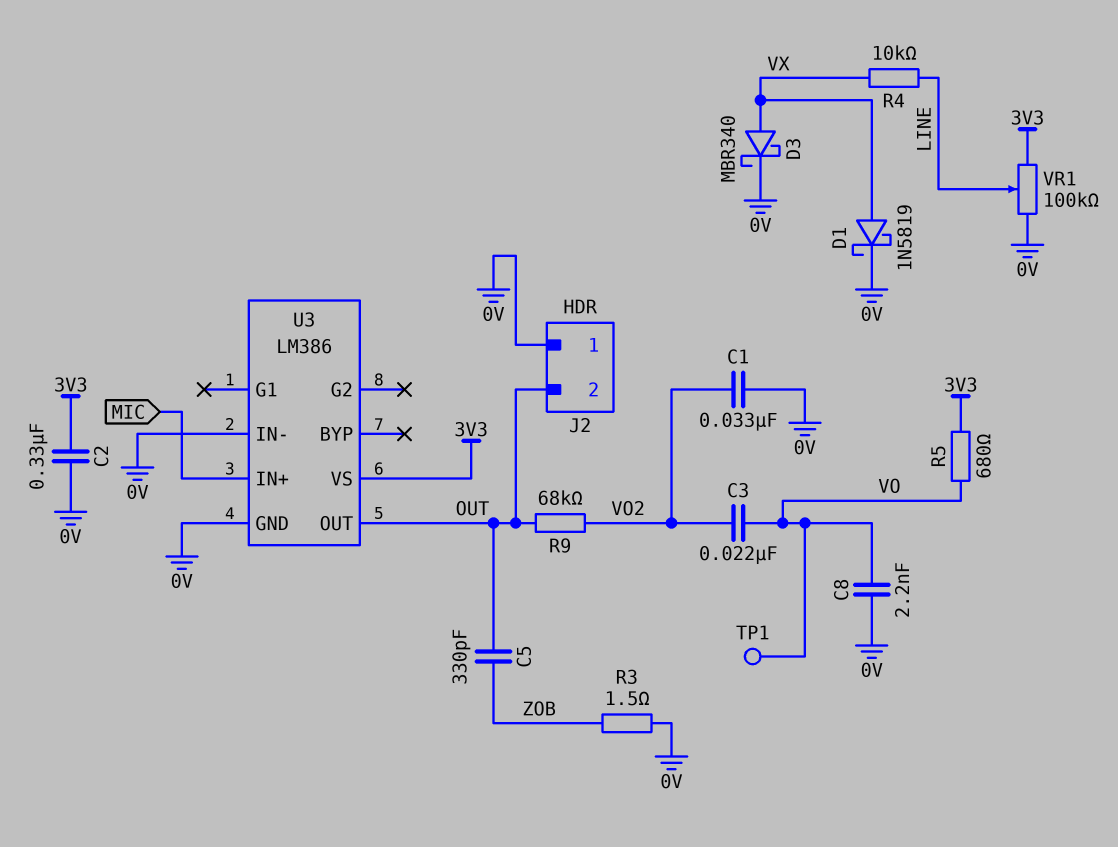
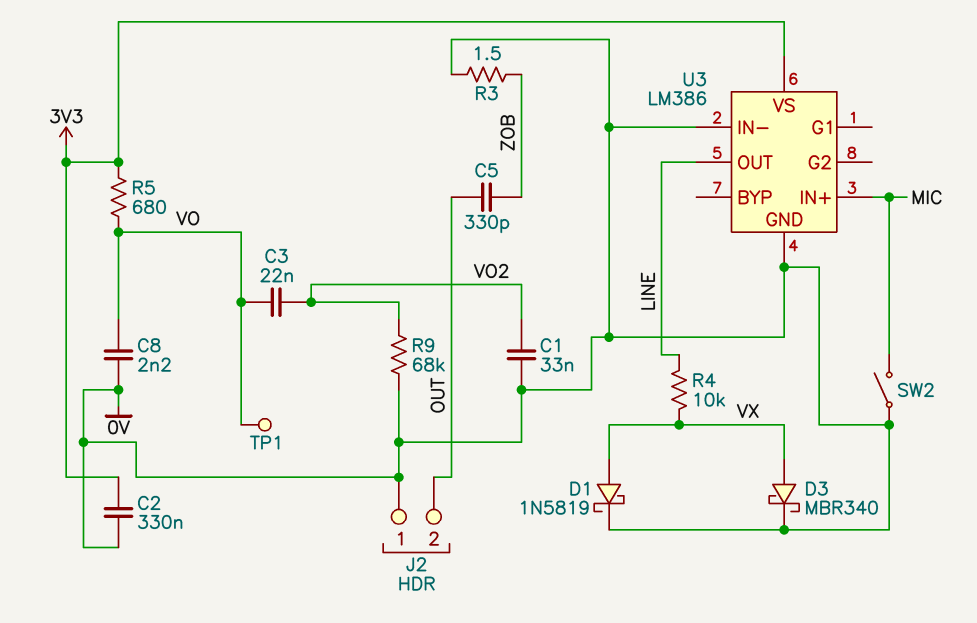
R9: 68k (OUT, VO2) -> 68k (0V, VO2)
SW2: none -> switch (0V, MIC)
U3 pin OUT: OUT -> LINE
VR1: 100k (0V, 3V3, wiper LINE) -> none

